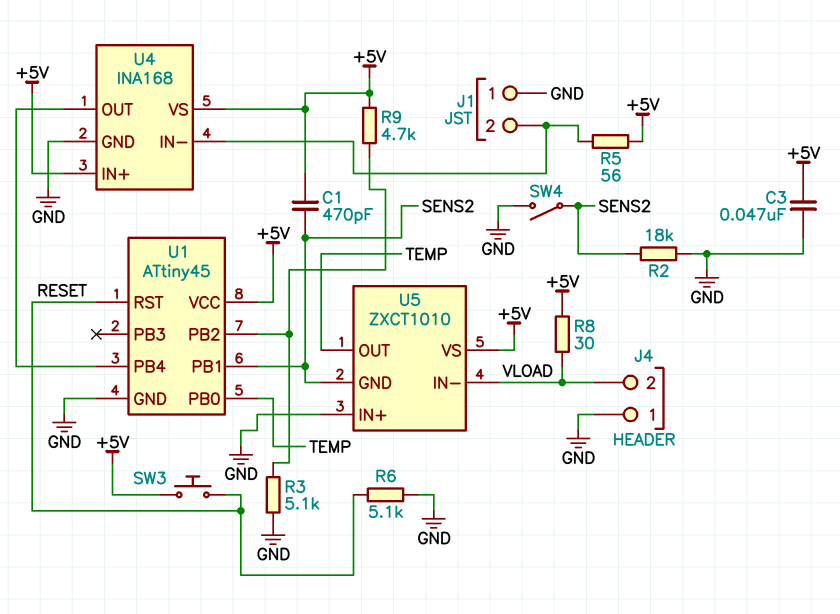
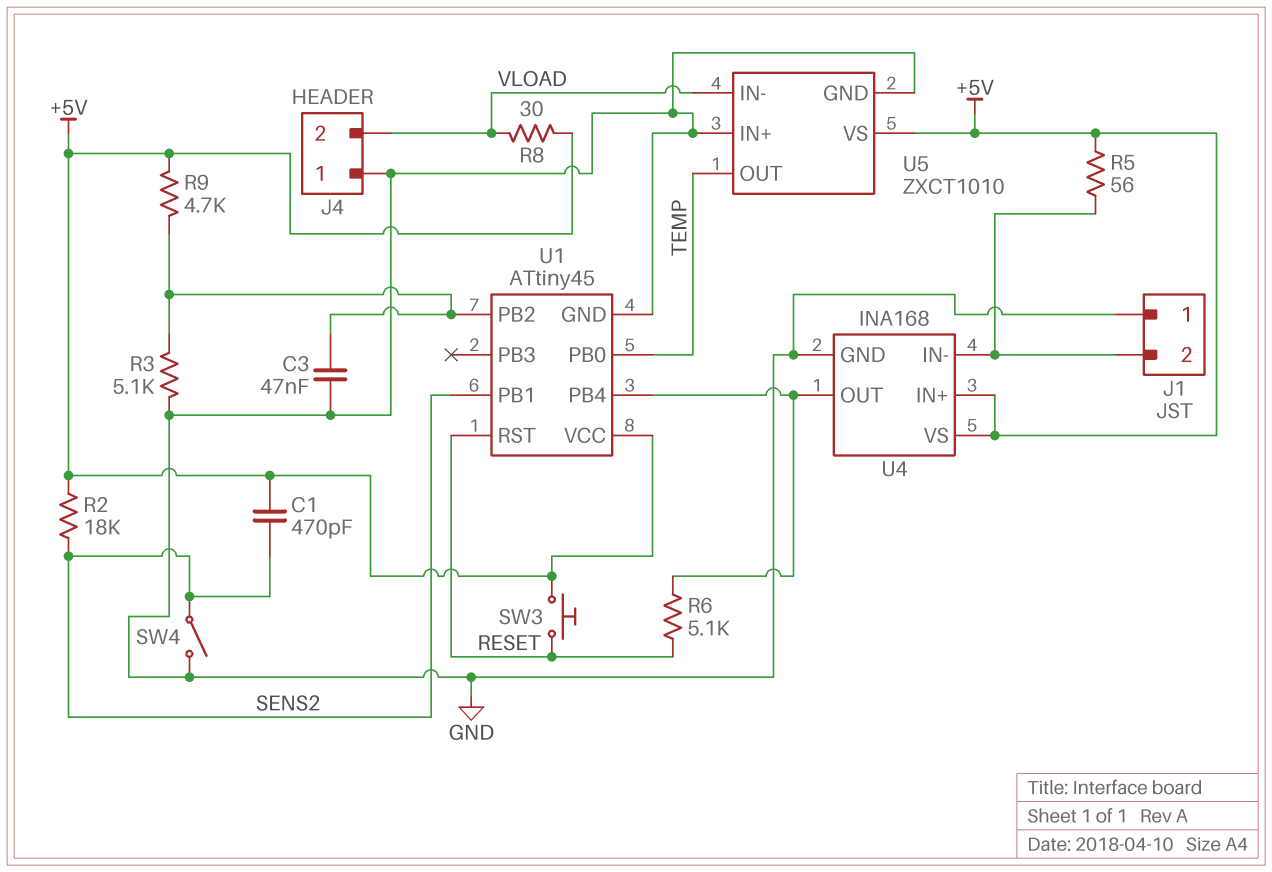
C3: 47nF (+5V, GND) -> 47nF (GND, U1/PB2)
R2: 18k (GND, SENS2) -> 18k (+5V, SENS2)
R6: 5.1k (GND, RESET) -> 5.1k (RESET, U1/PB4)
U5 pin GND: SENS2 -> GND

